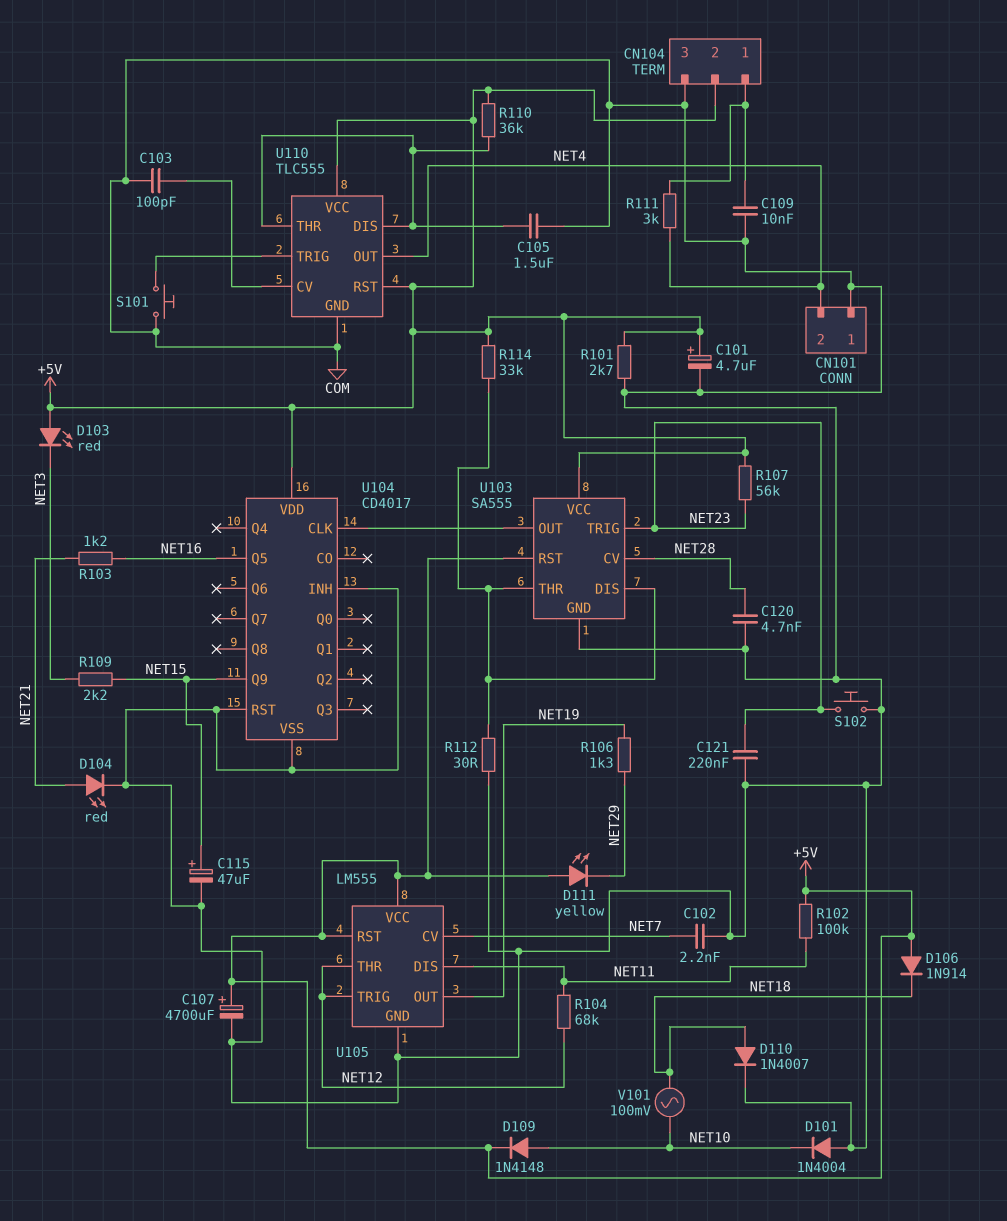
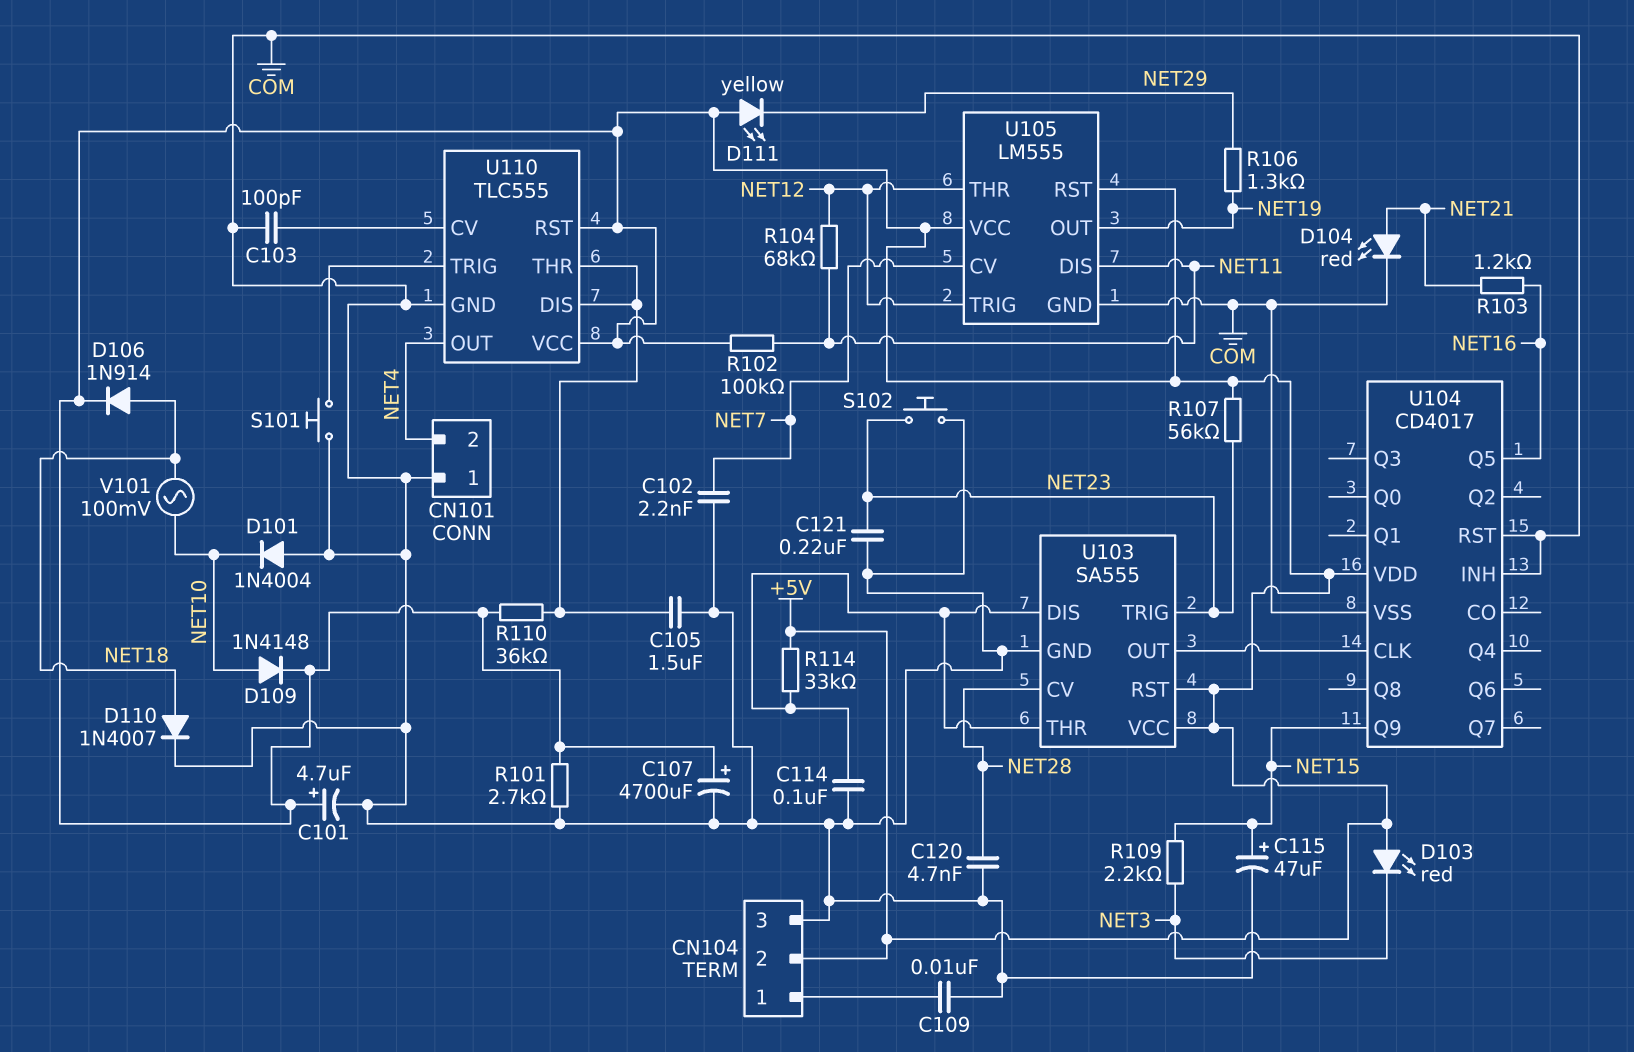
C114: none -> 100nF (COM, U103/DIS)
D106: diode 1N914 (A +5V, K NET18) -> diode 1N914 (A NET18, K +5V)
R111: 3k (CN104/1, NET4) -> none
R112: 30 (COM, U103/DIS) -> none

